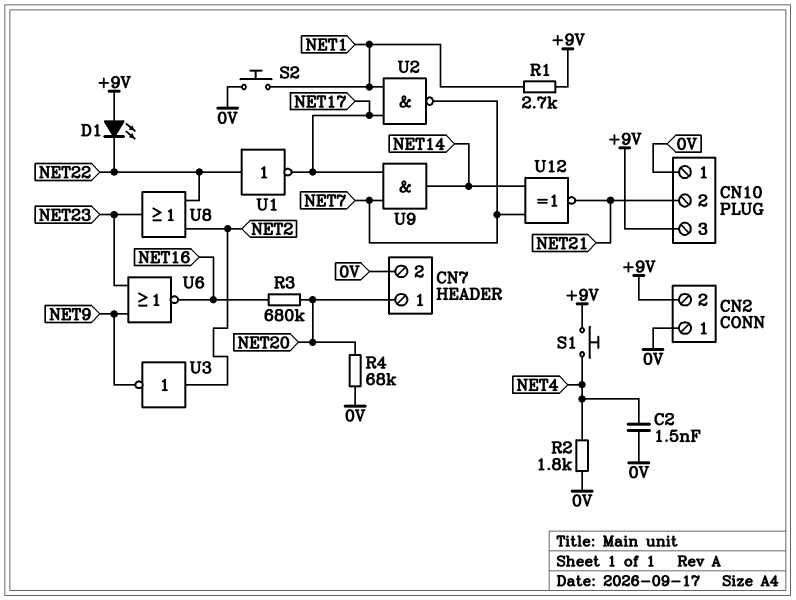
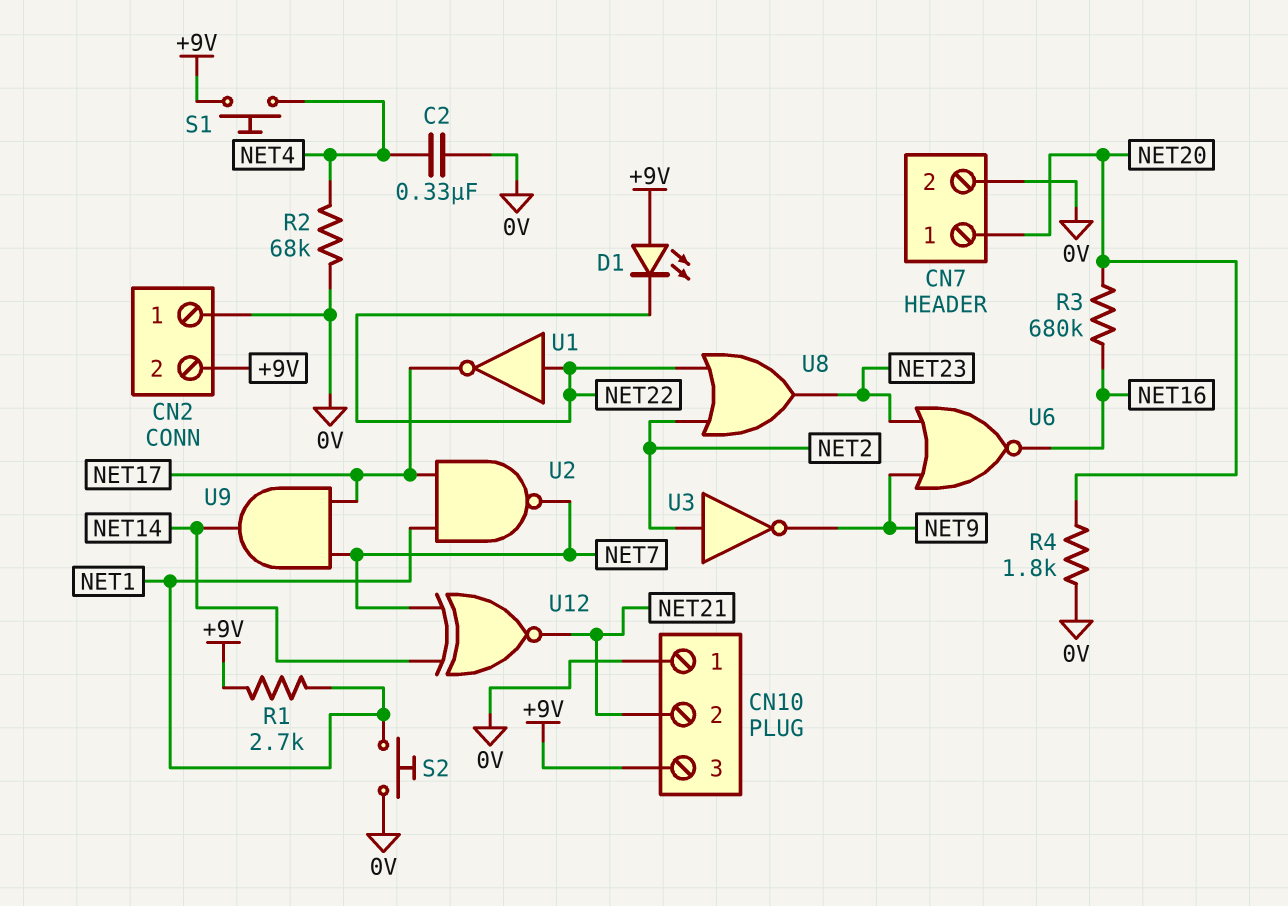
C2: 1.5nF (0V, NET4) -> 330nF (0V, NET4)
R2: 1.8k (0V, NET4) -> 68k (0V, NET4)
R4: 68k (0V, NET20) -> 1.8k (0V, NET20)

